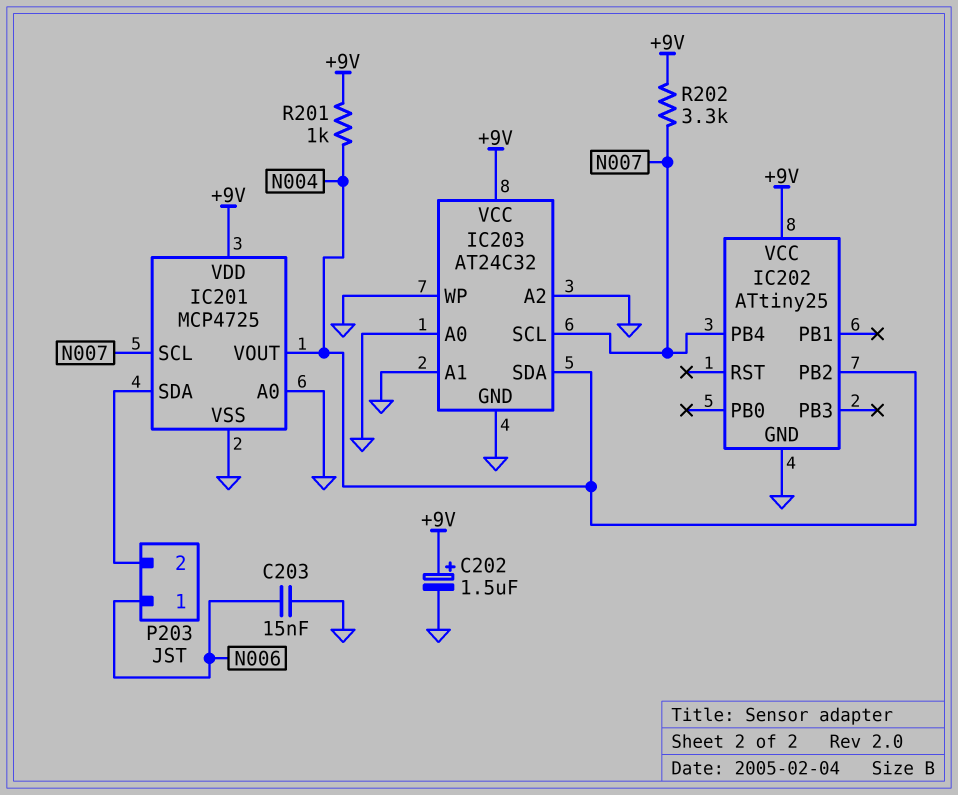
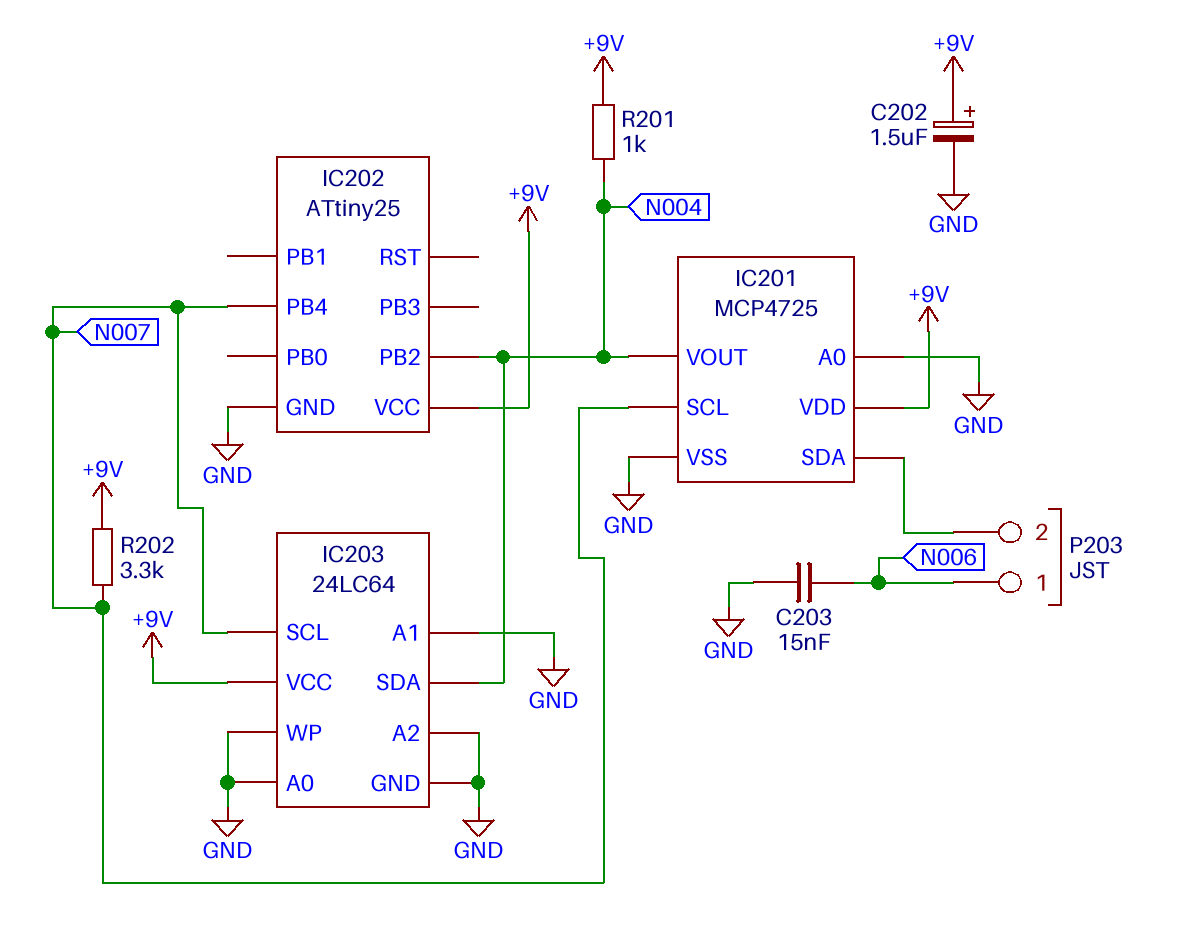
IC203: AT24C32 -> 24LC64

